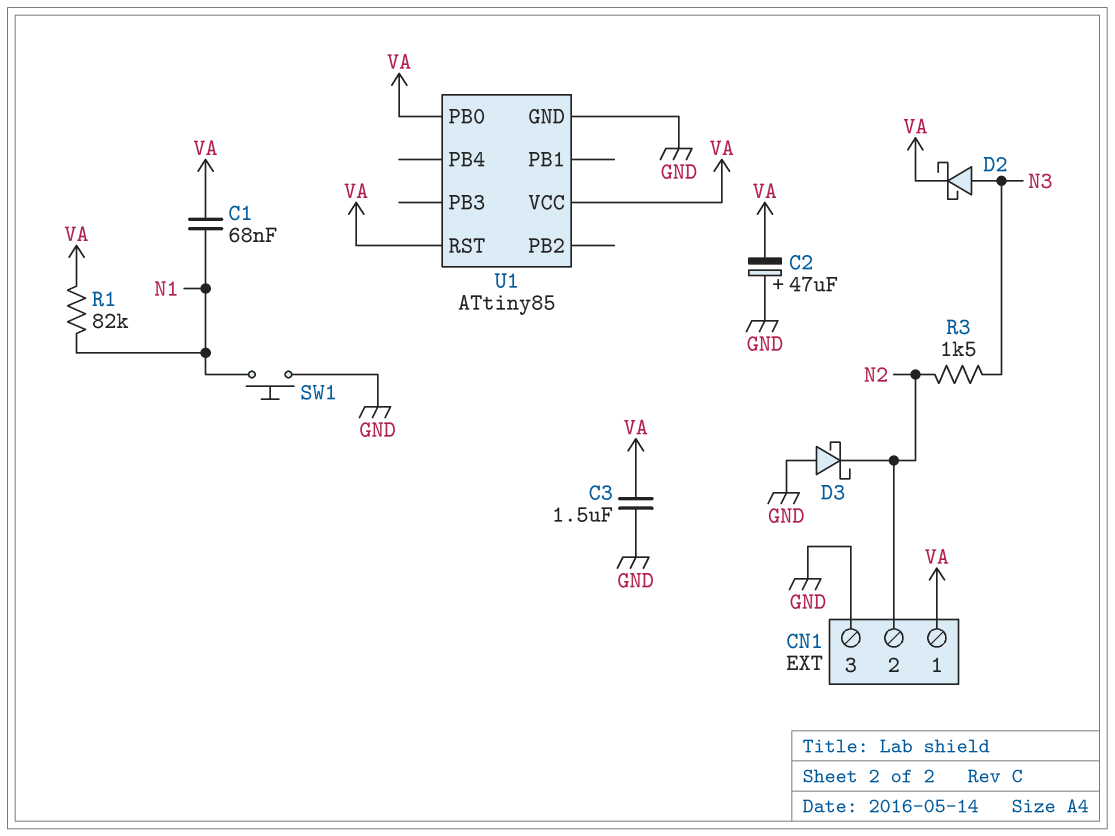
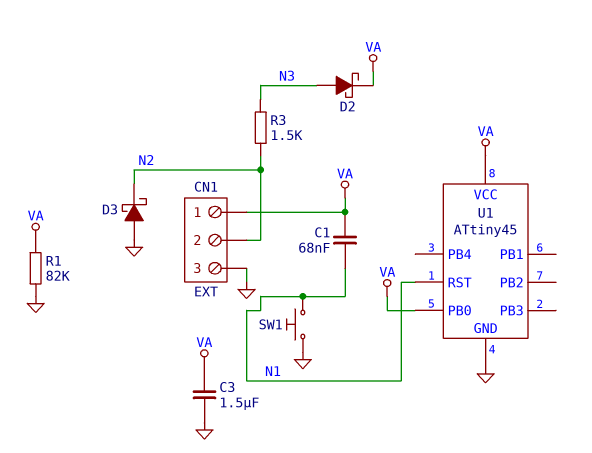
C2: 47uF (plus GND, minus VA) -> none
R1: 82k (N1, VA) -> 82k (GND, VA)
U1: ATtiny85 -> ATtiny45
U1 pin RST: VA -> N1

